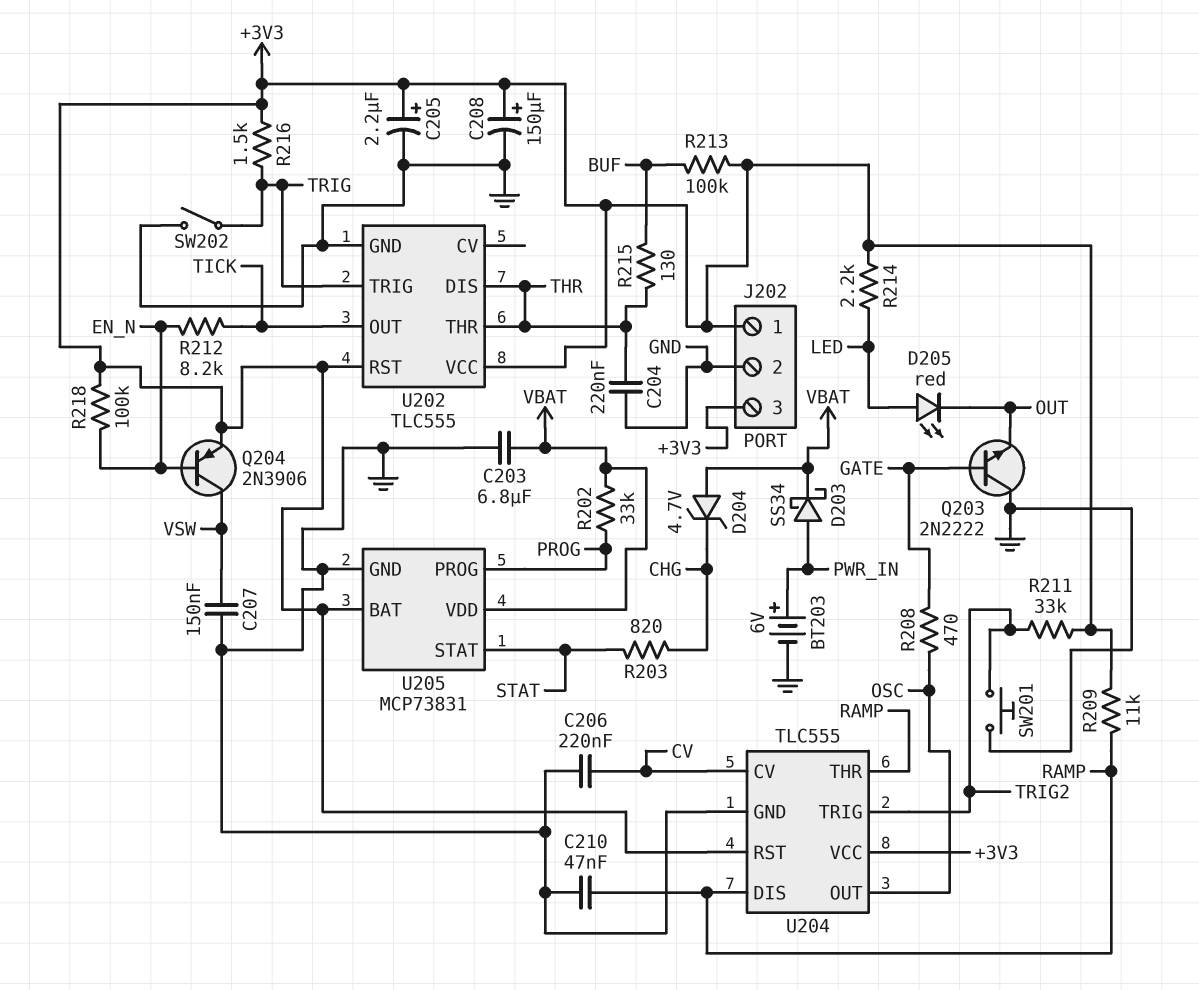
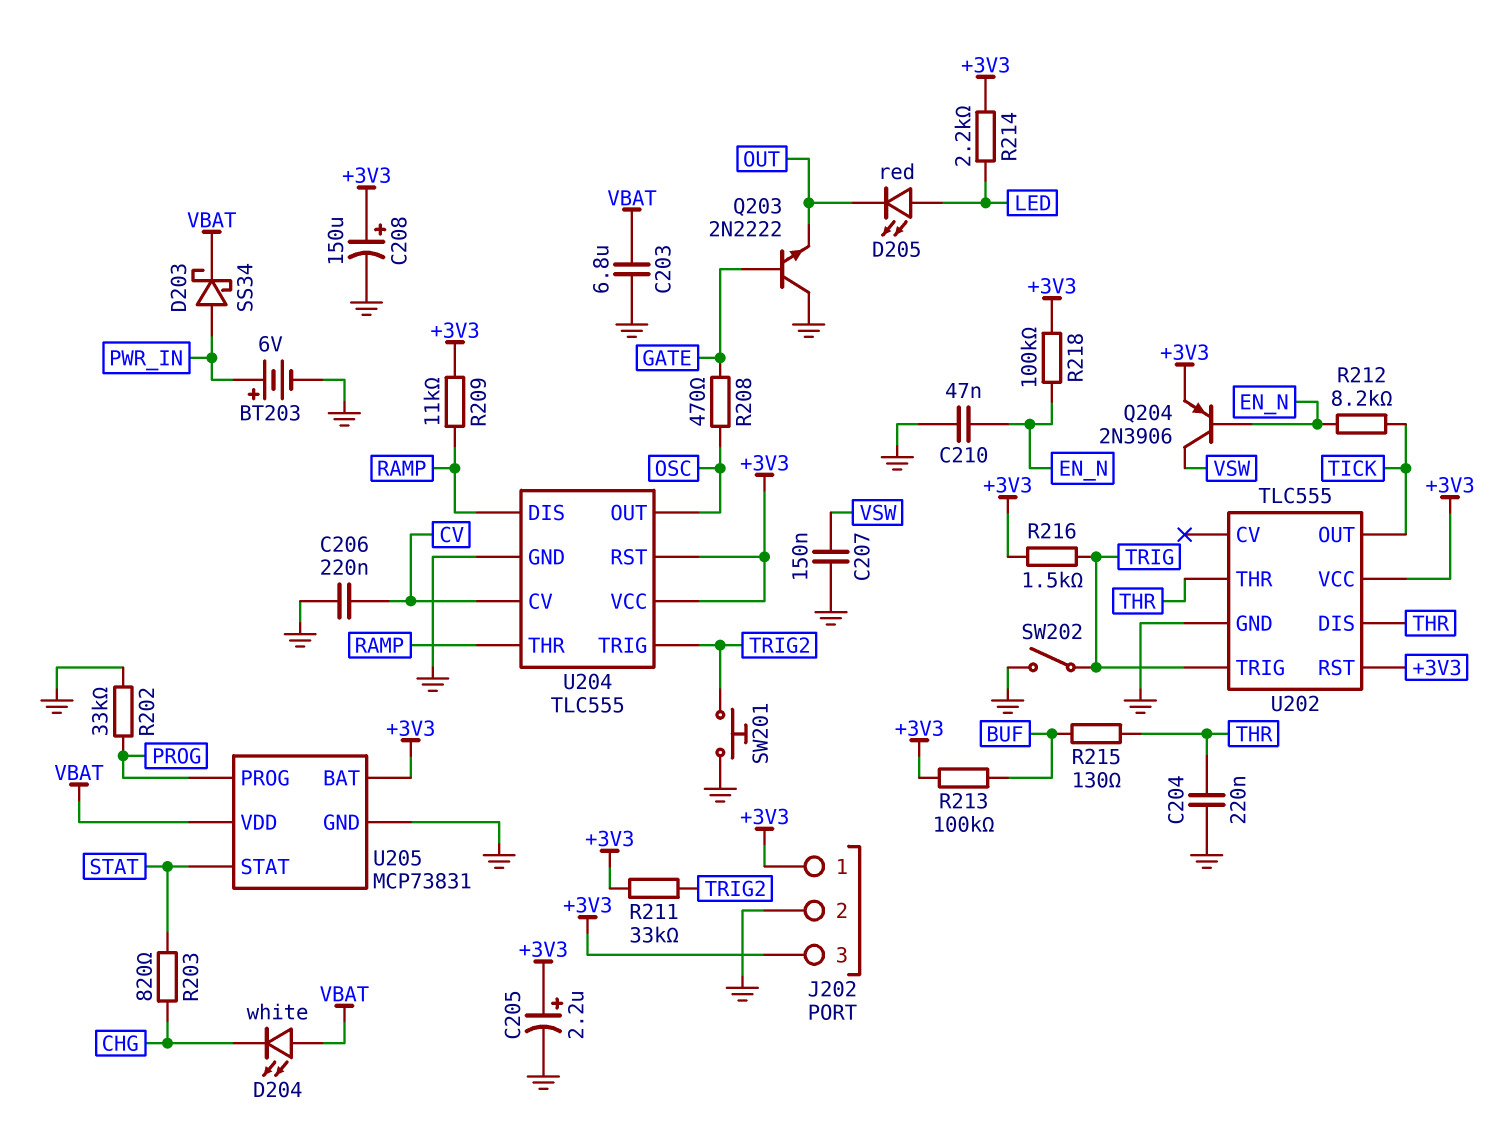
C210: 47nF (GND, RAMP) -> 47nF (EN_N, GND)
D204: zener 4.7V (A VBAT, K CHG) -> LED white (A VBAT, K CHG)
R202: 33k (PROG, VBAT) -> 33k (GND, PROG)

